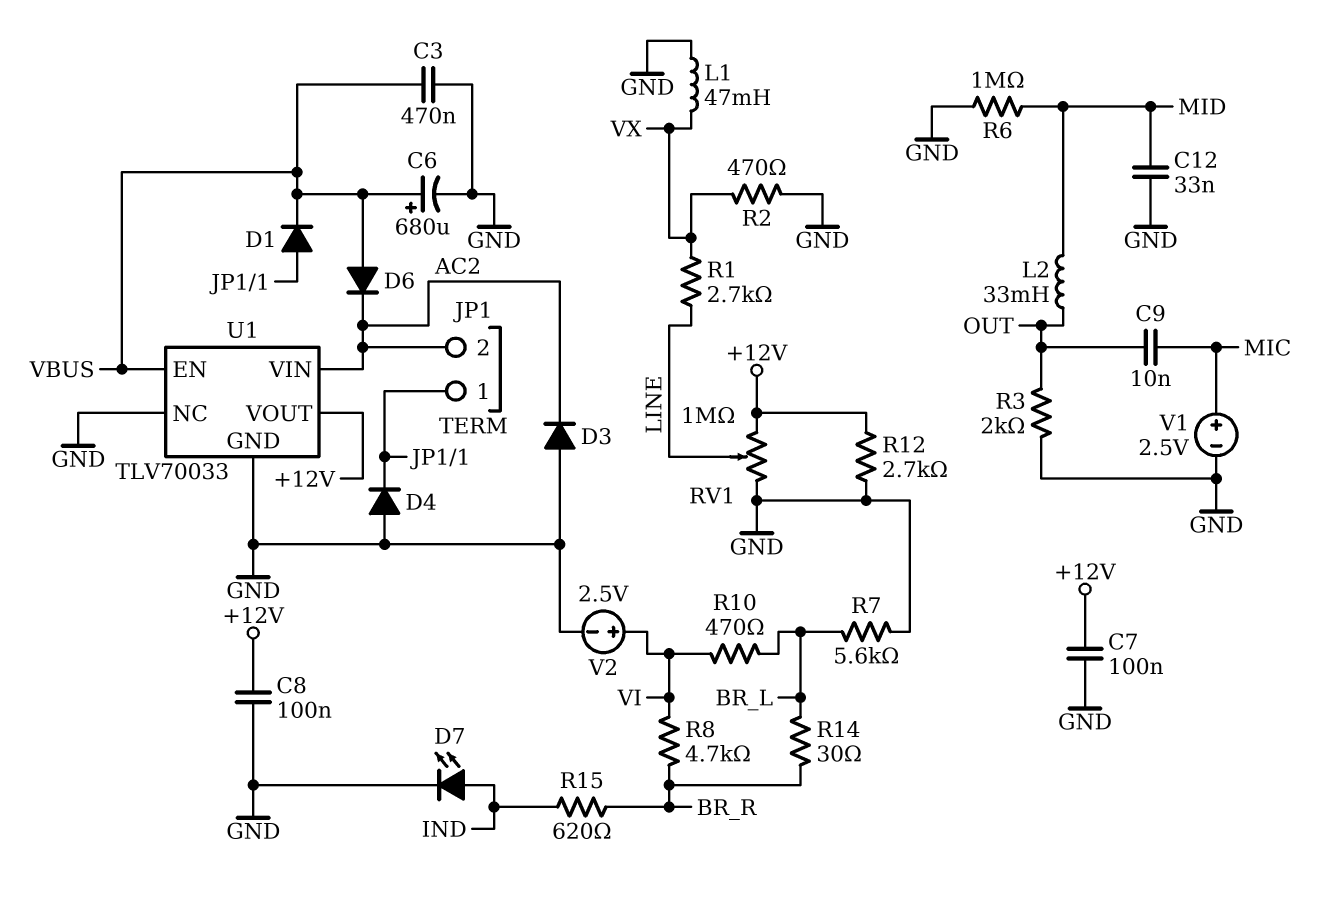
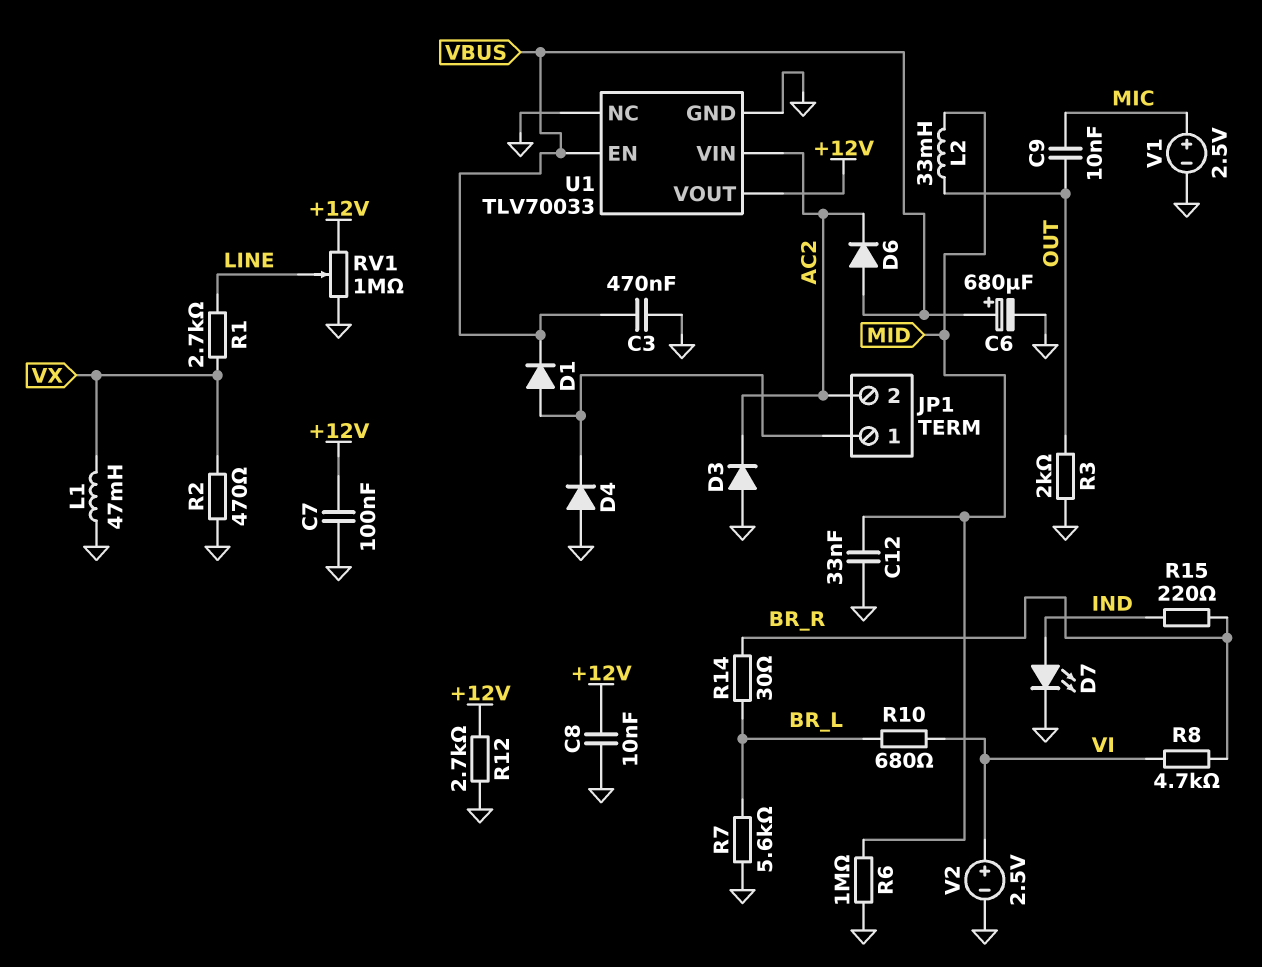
C8: 100nF (+12V, GND) -> 10nF (+12V, GND)
R10: 470 (BR_L, VI) -> 680 (BR_L, VI)
R15: 620 (BR_R, IND) -> 220 (BR_R, IND)

